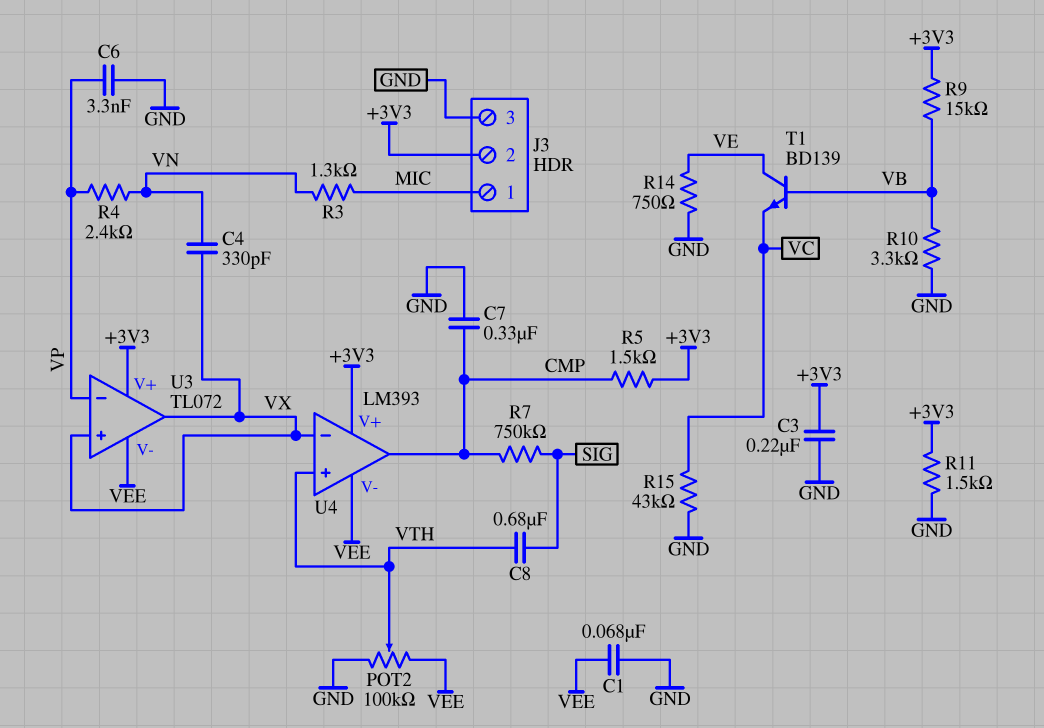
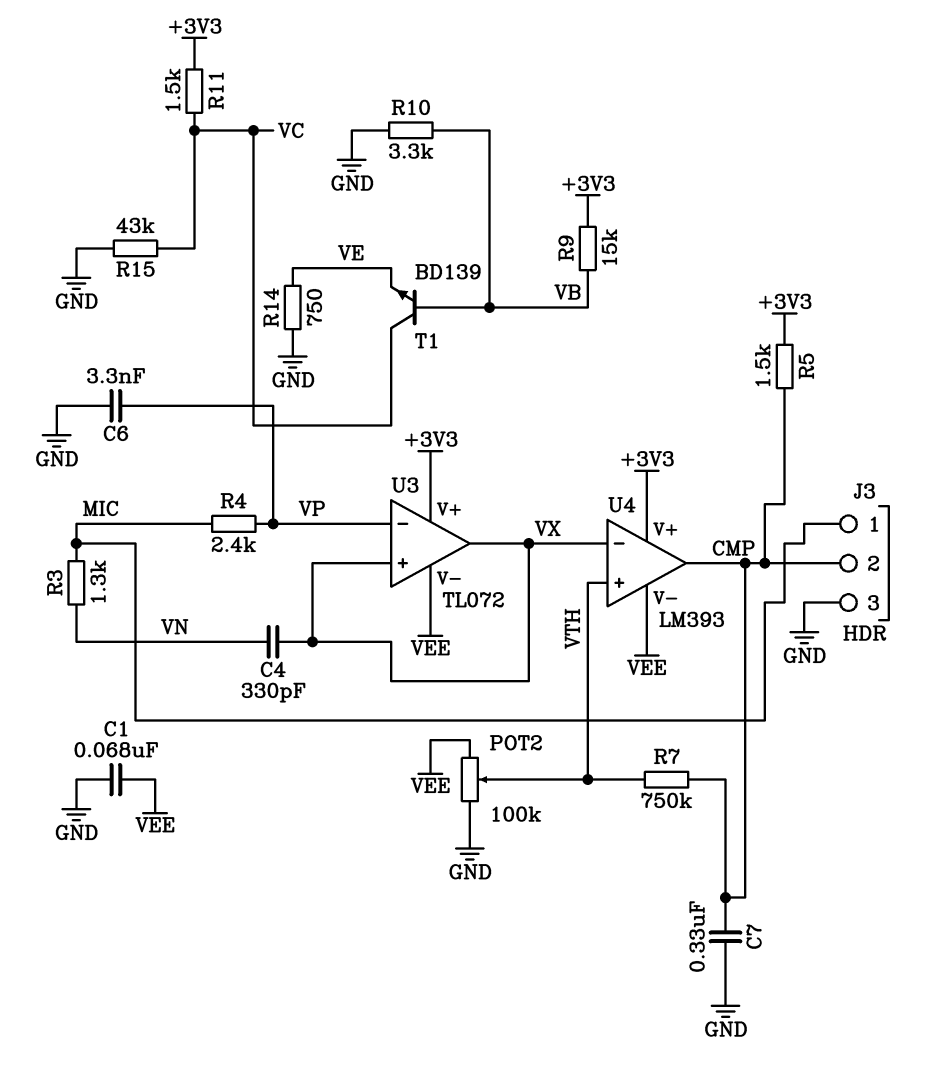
C3: 220nF (+3V3, GND) -> none
C8: 680nF (SIG, VTH) -> none
J3 pin 2: +3V3 -> CMP
R4: 2.4k (VN, VP) -> 2.4k (MIC, VP)
R7: 750k (CMP, SIG) -> 750k (CMP, VTH)
R11: 1.5k (+3V3, GND) -> 1.5k (+3V3, VC)
T1: NPN BD139 (B VB, C VE, E VC) -> NPN BD139 (B VB, C VC, E VE)

